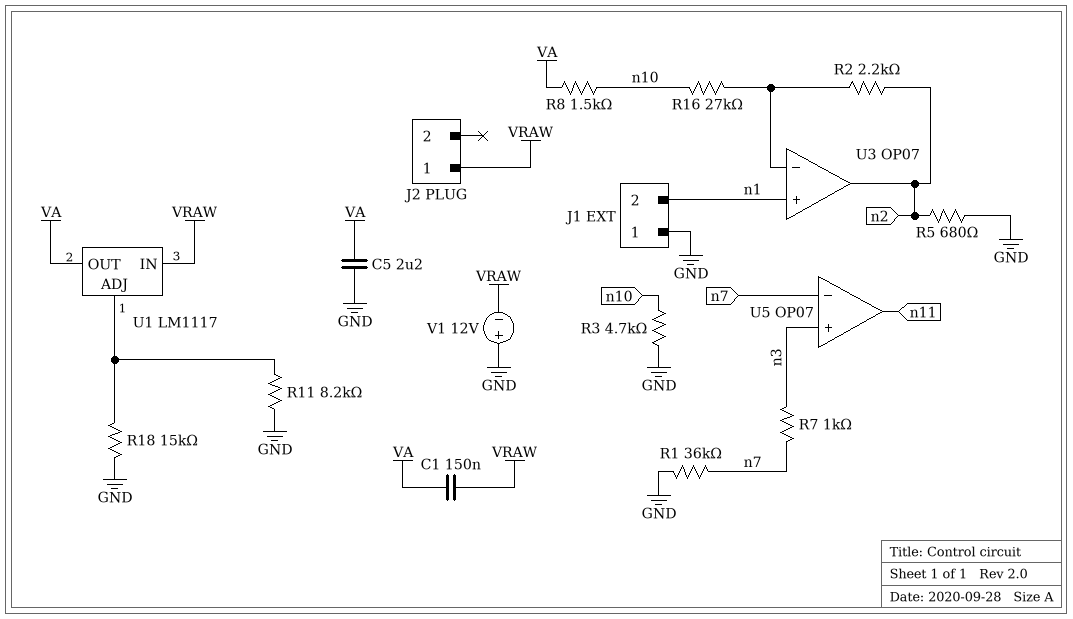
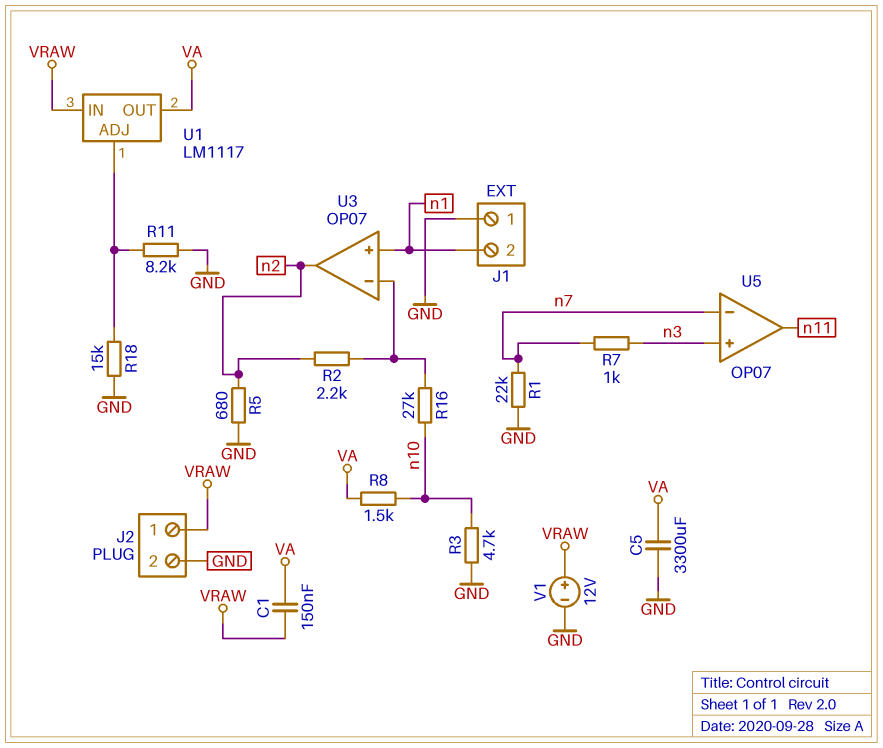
C5: 2.2uF (GND, VA) -> 3300uF (GND, VA)
J2 pin 2: none -> GND
R1: 36k (GND, n7) -> 22k (GND, n7)
V1: 12V (plus GND, minus VRAW) -> 12V (plus VRAW, minus GND)

